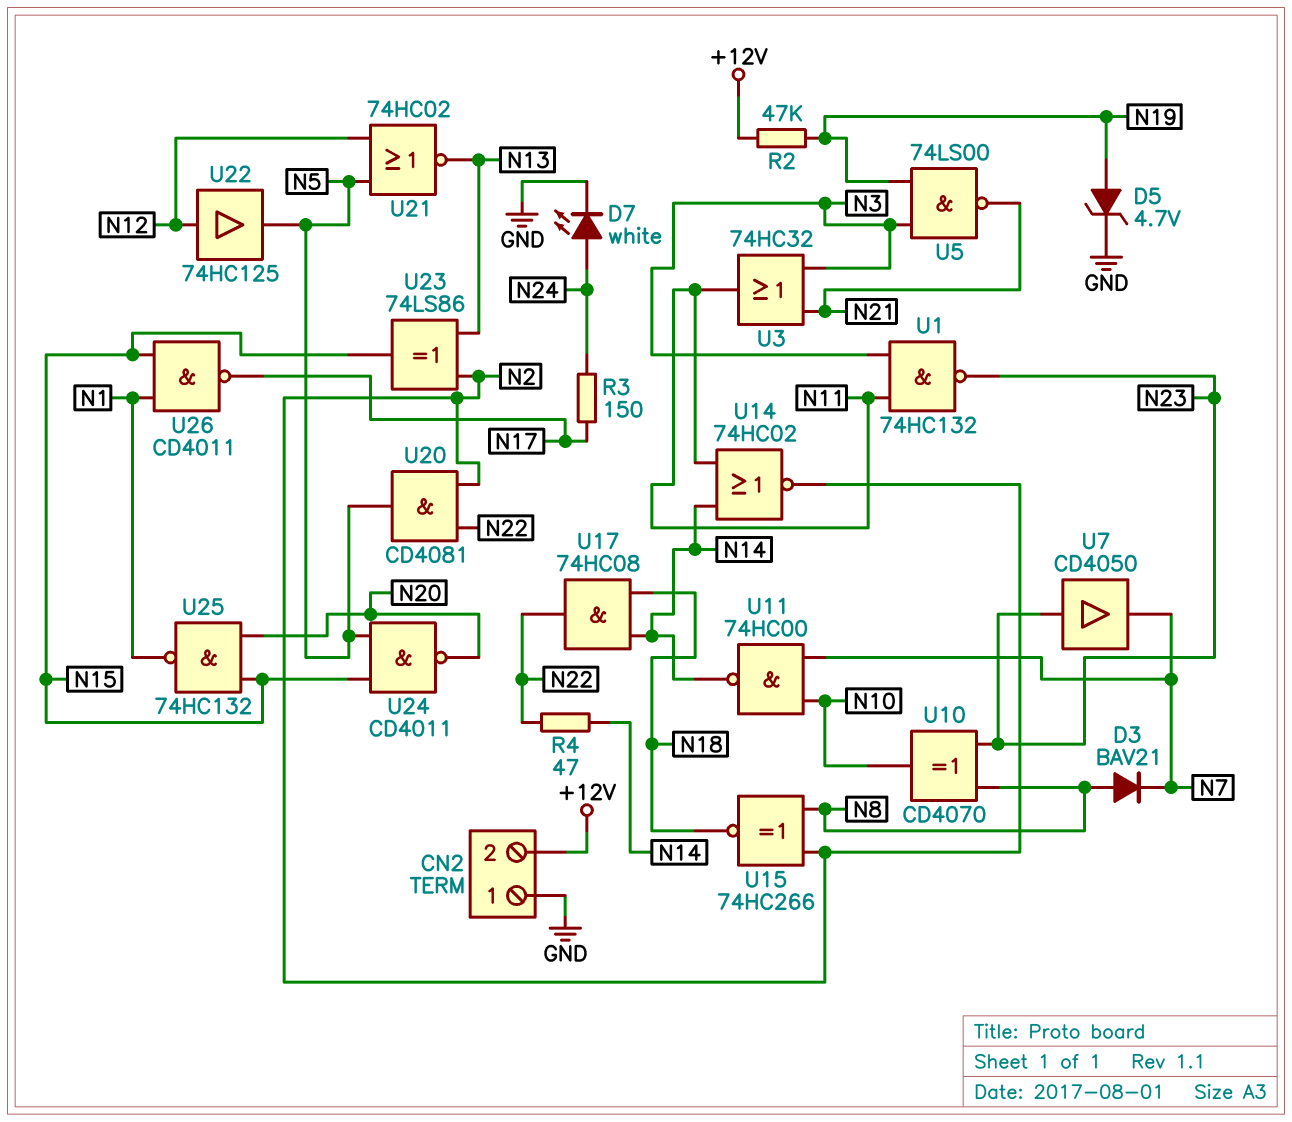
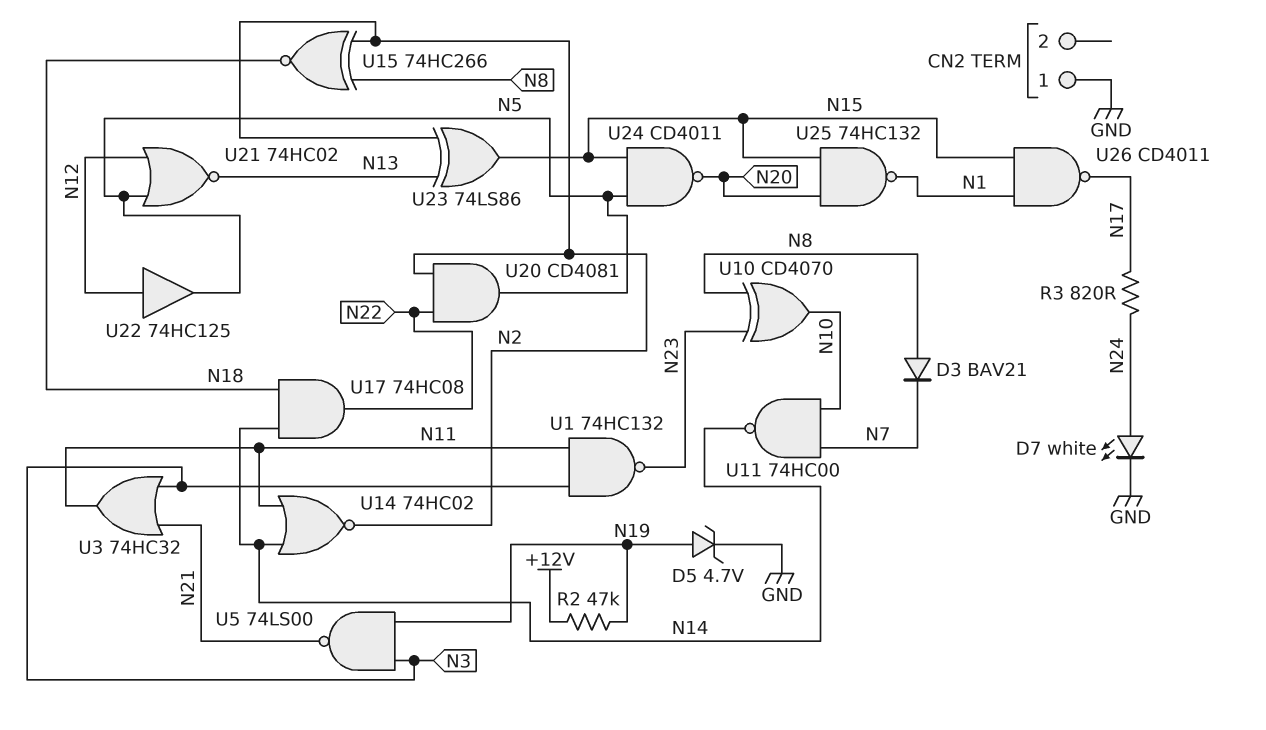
CN2 pin 2: +12V -> none
R3: 150 (N17, N24) -> 820 (N17, N24)
R4: 47 (N14, N22) -> none
U7: buffer CD4050 (in N23, out N7) -> none

